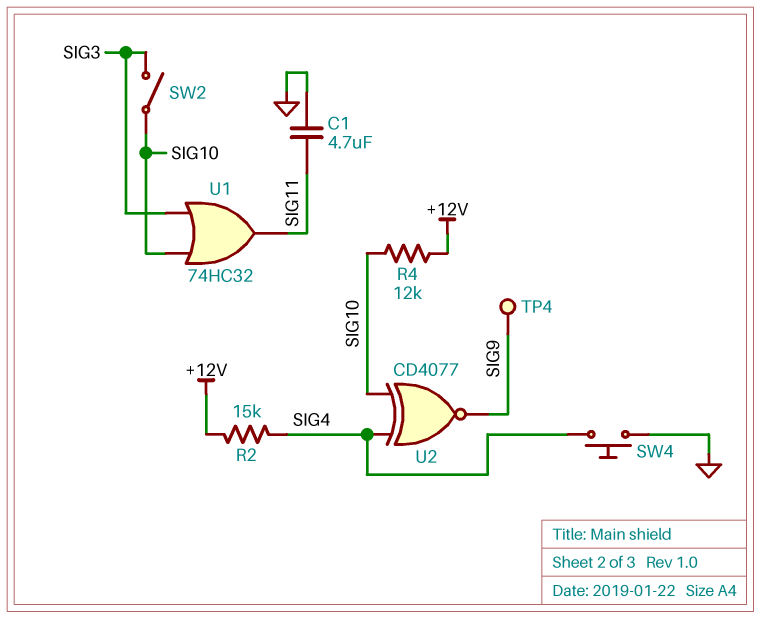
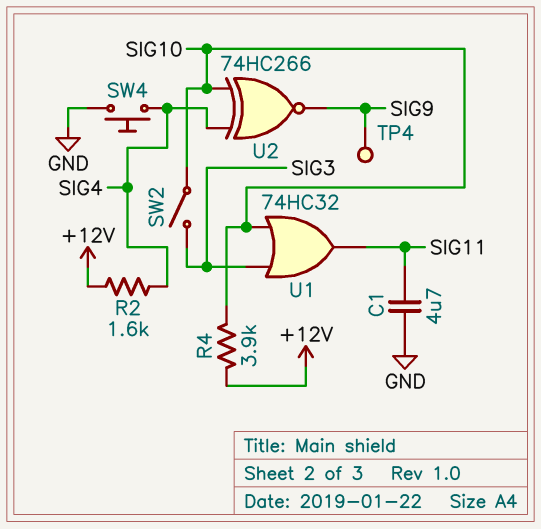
R2: 15k (+12V, SIG4) -> 1.6k (+12V, SIG4)
R4: 12k (+12V, SIG10) -> 3.9k (+12V, SIG10)
U2: XNOR CD4077 (in SIG4, in SIG10, out SIG9) -> XNOR 74HC266 (in SIG4, in SIG10, out SIG9)

